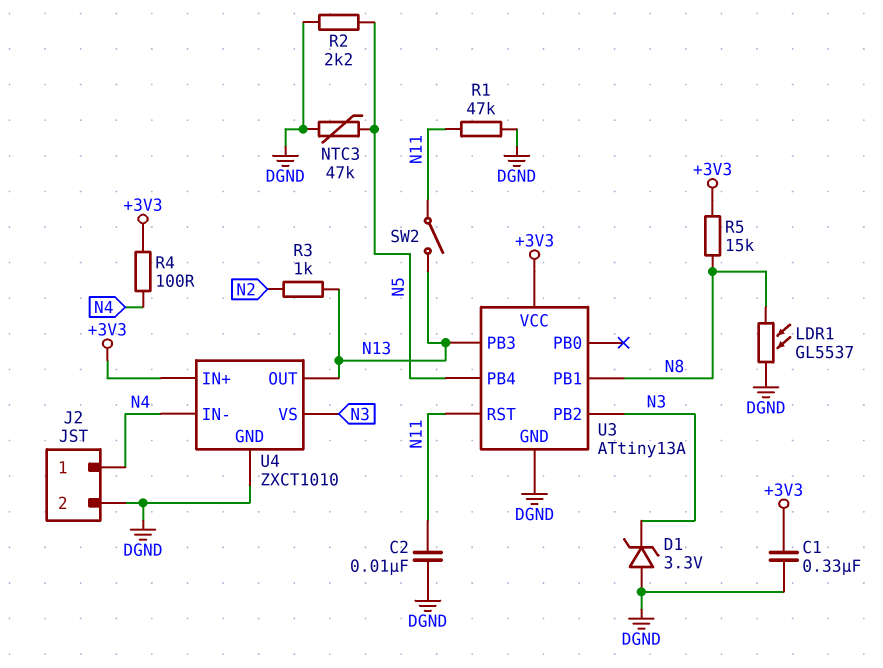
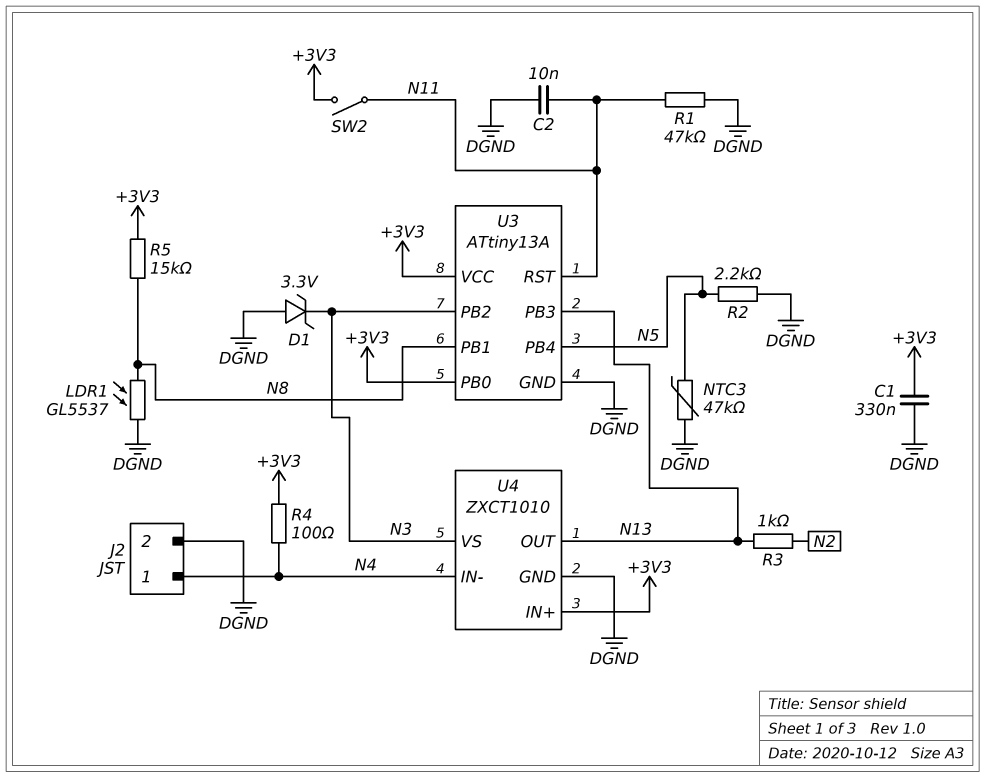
SW2: switch (N11, N13) -> switch (+3V3, N11)
U3 pin PB0: none -> +3V3

